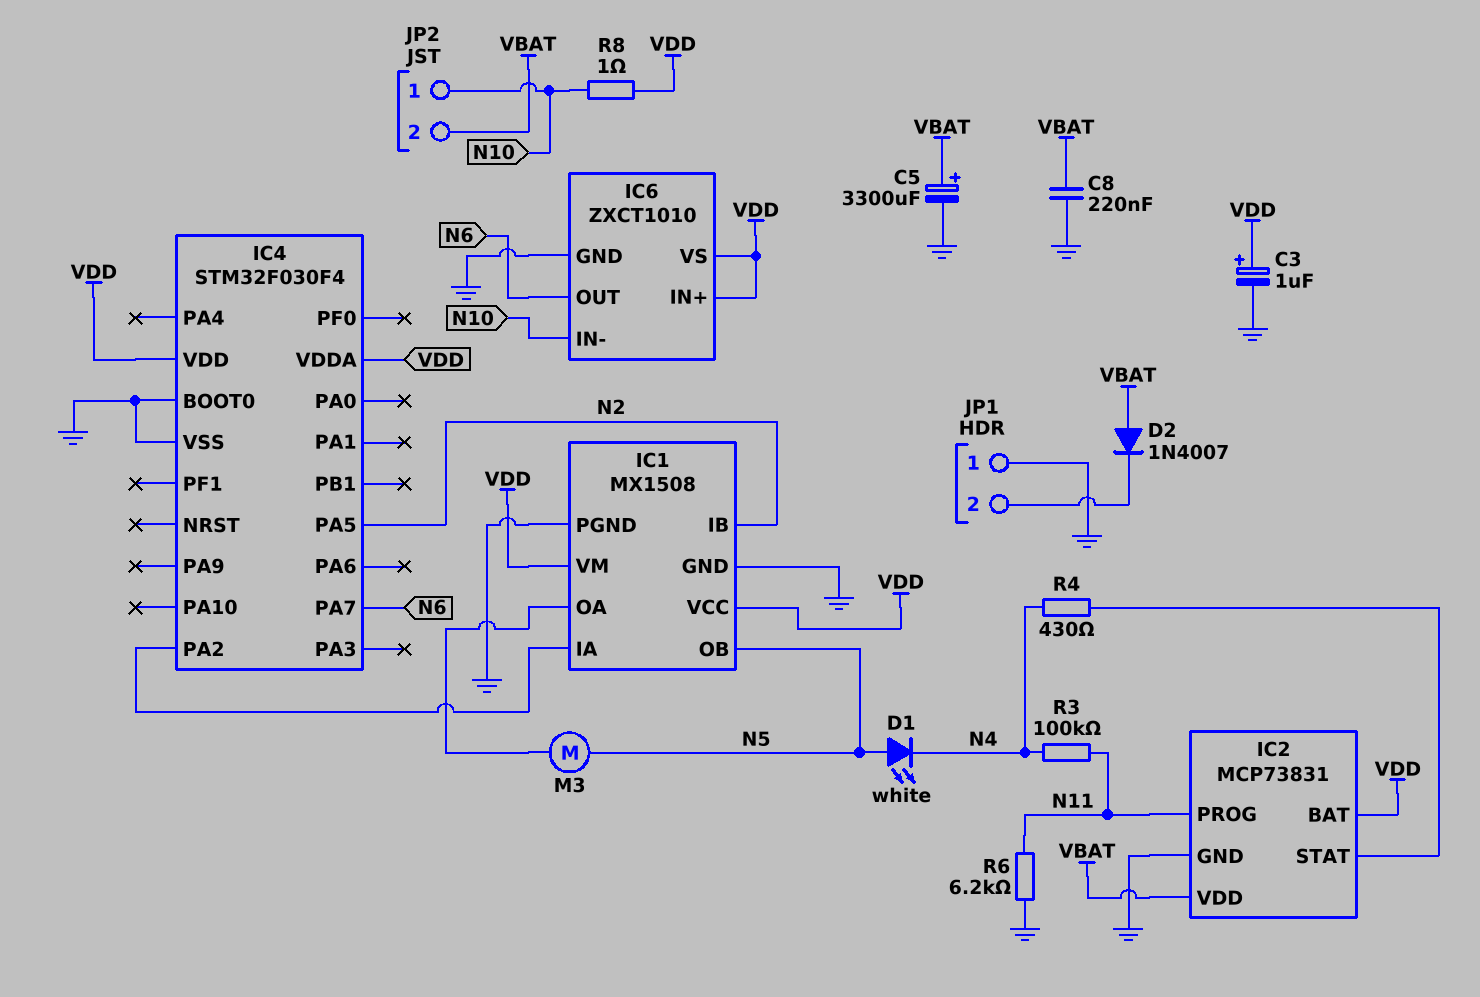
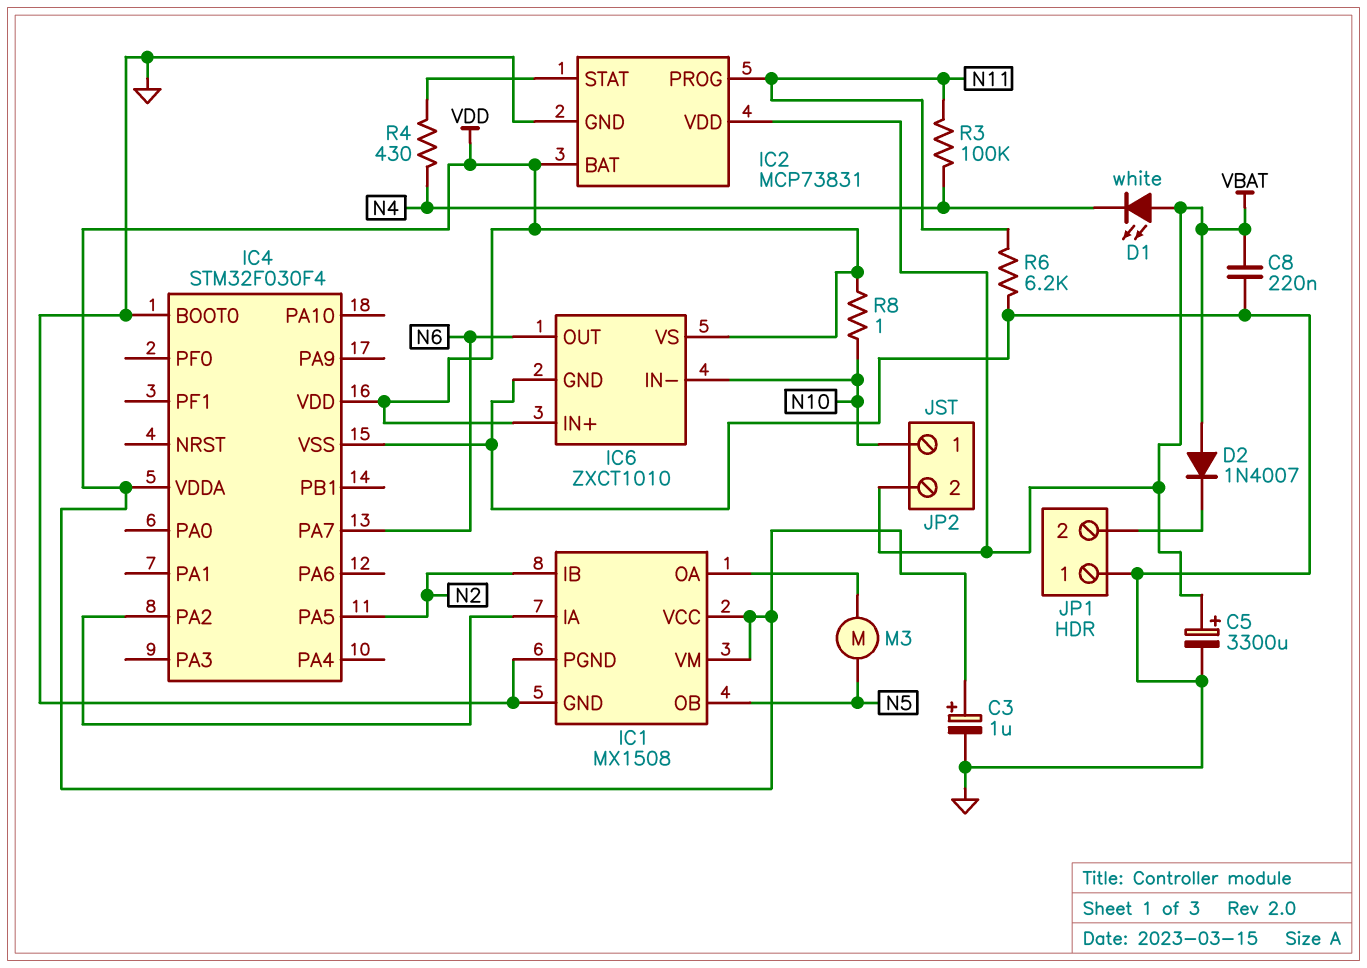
D1: LED white (A N5, K N4) -> LED white (A VBAT, K N4)

